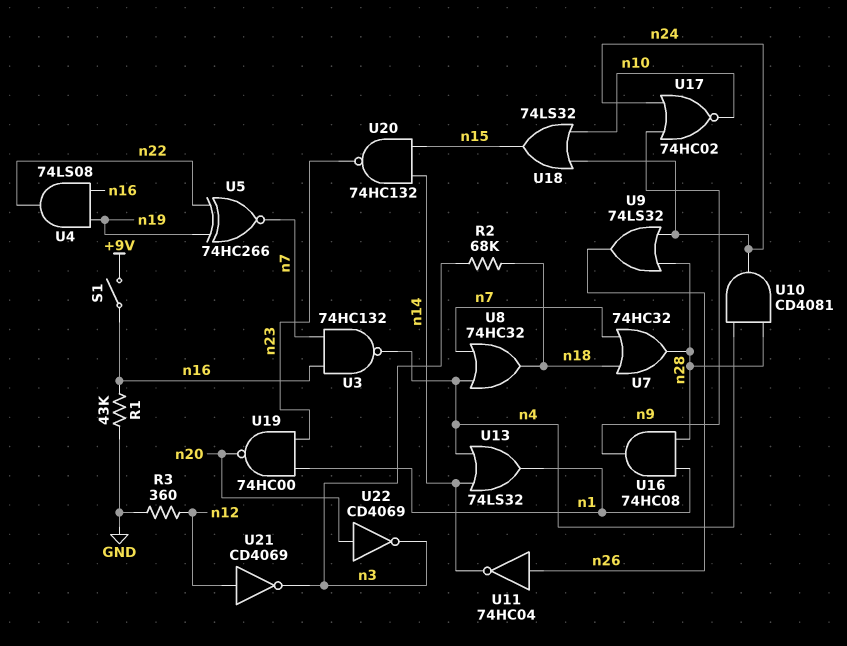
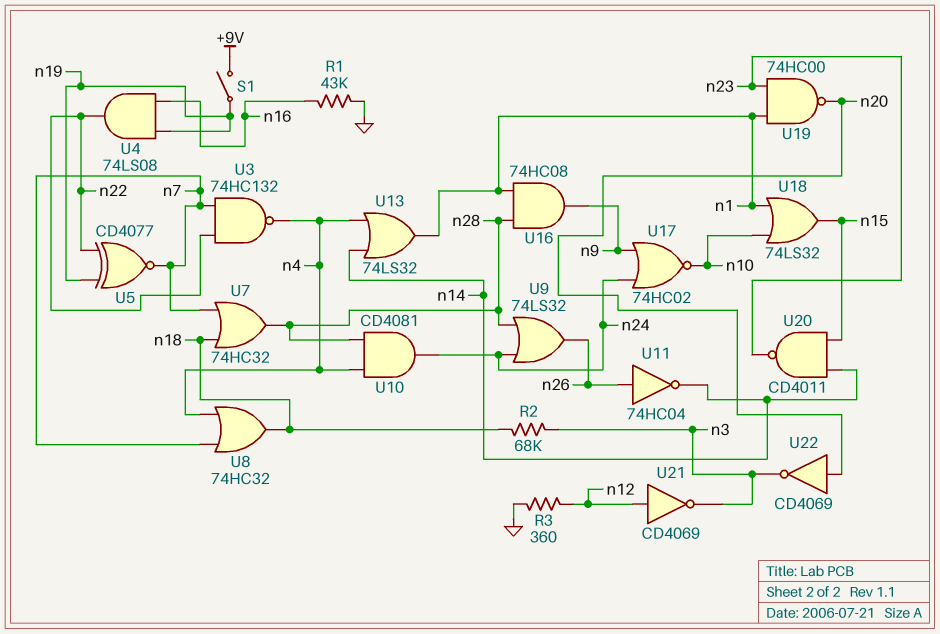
S1: switch (+9V, n16) -> switch (+9V, n19)
U3: NAND 74HC132 (in n7, in n16, out n4) -> NAND 74HC132 (in n7, in n22, out n4)
U5: XNOR 74HC266 (in n19, in n22, out n7) -> XNOR CD4077 (in n19, in n22, out n7)
U18: OR 74LS32 (in n10, in n24, out n15) -> OR 74LS32 (in n1, in n10, out n15)
U20: NAND 74HC132 (in n14, in n15, out n23) -> NAND CD4011 (in n14, in n15, out n23)

